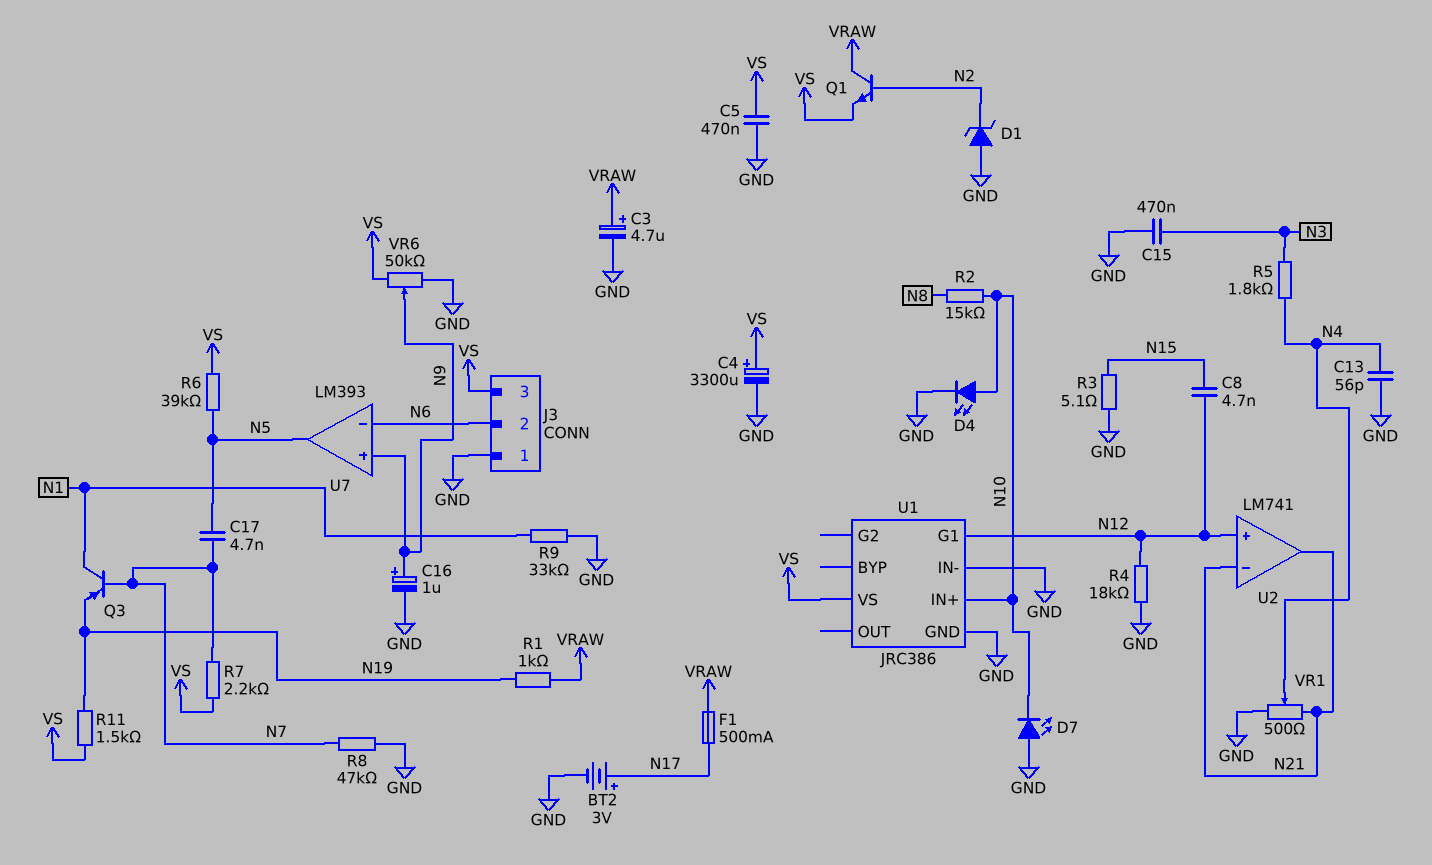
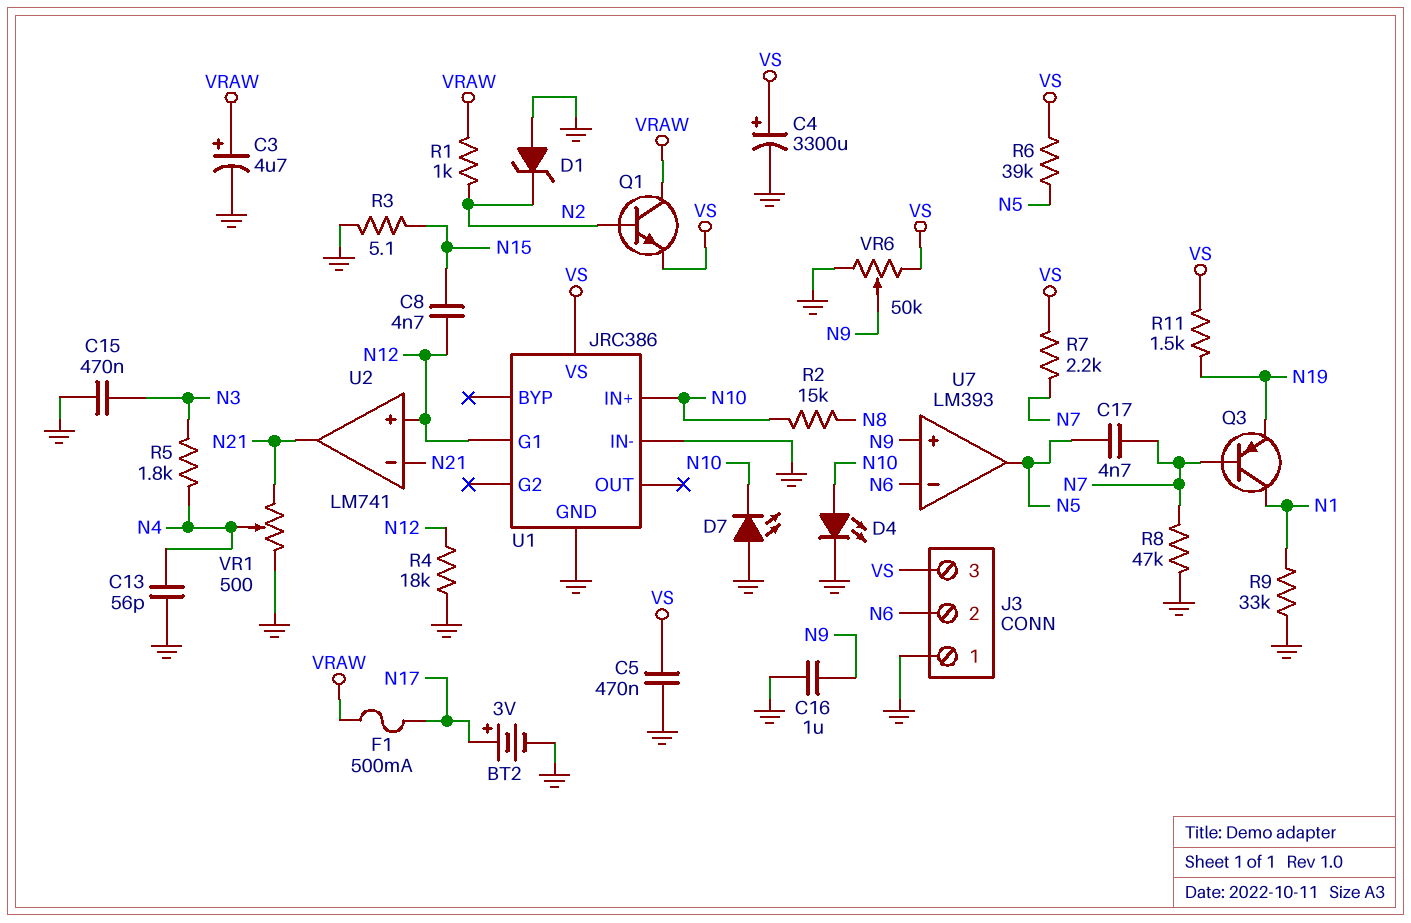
C16: 1uF (plus N9, minus GND) -> 1uF (GND, N9)
R1: 1k (N19, VRAW) -> 1k (N2, VRAW)

